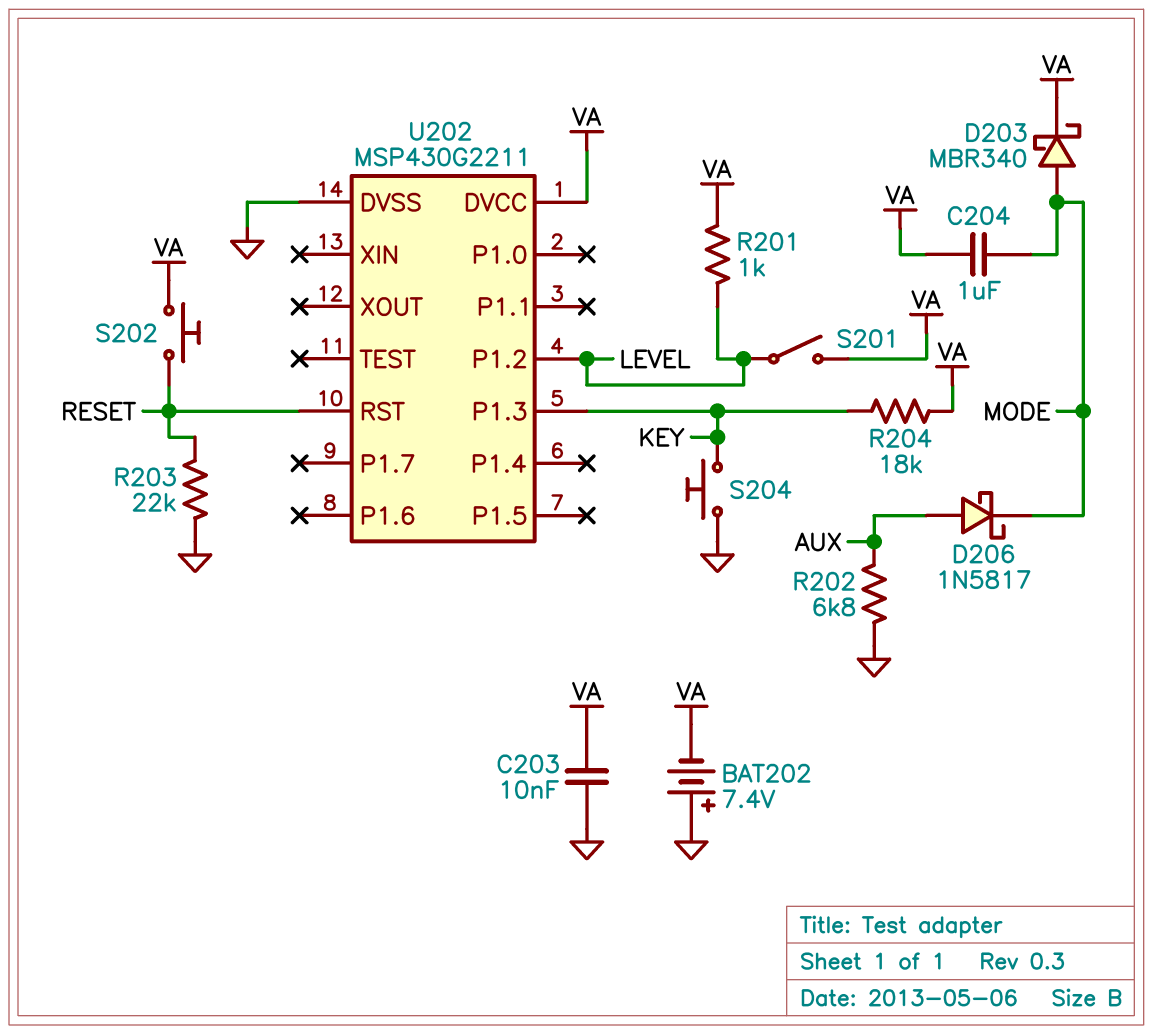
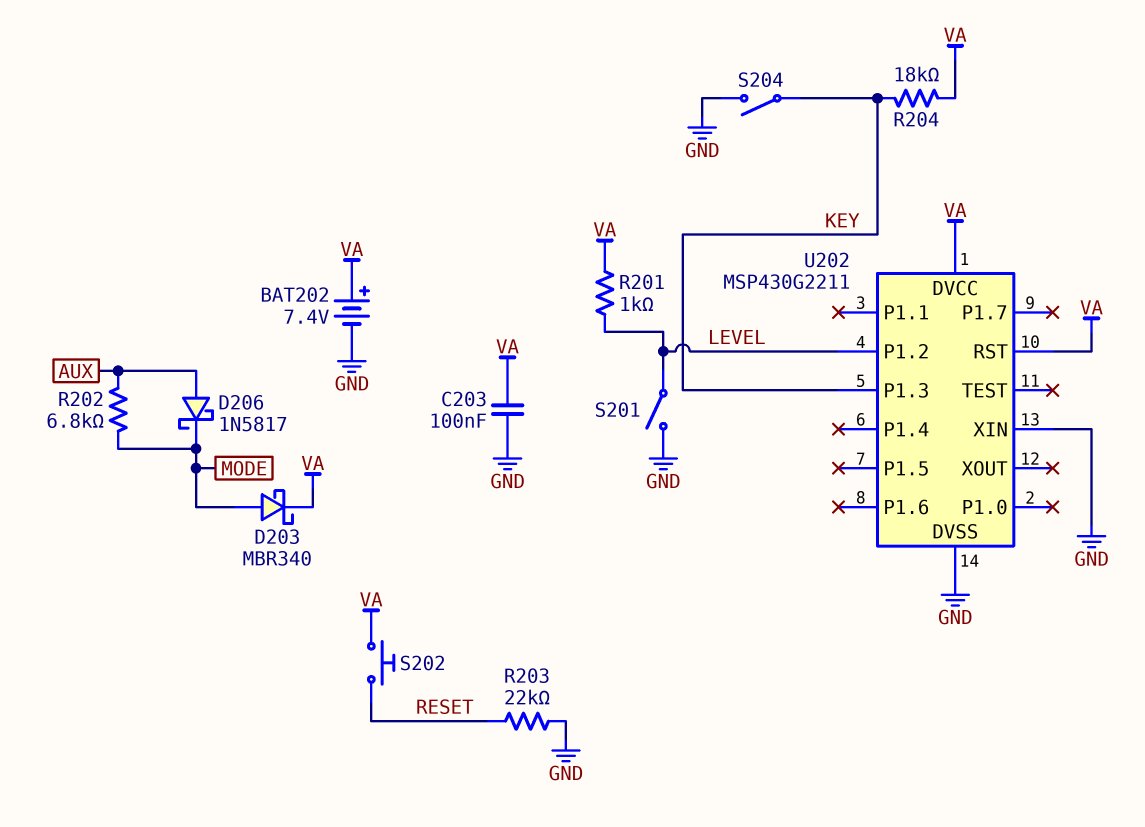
BAT202: 7.4V (plus GND, minus VA) -> 7.4V (plus VA, minus GND)
C203: 10nF (GND, VA) -> 100nF (GND, VA)
C204: 1uF (MODE, VA) -> none
R202: 6.8k (AUX, GND) -> 6.8k (AUX, MODE)
S201: switch (LEVEL, VA) -> switch (GND, LEVEL)
S204: button (GND, KEY) -> switch (GND, KEY)
U202 pin RST: RESET -> VA
U202 pin XIN: none -> GND

